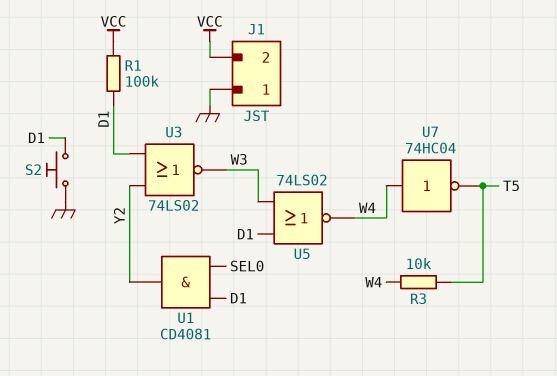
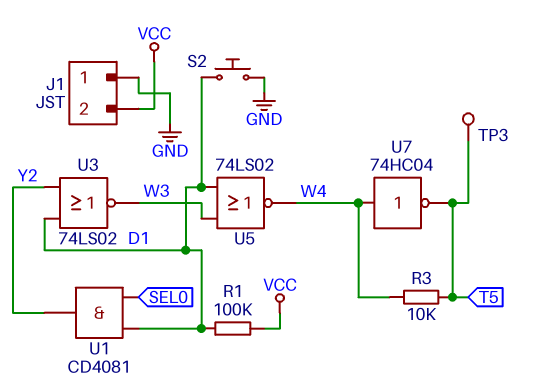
TP3: none -> test point (T5)

